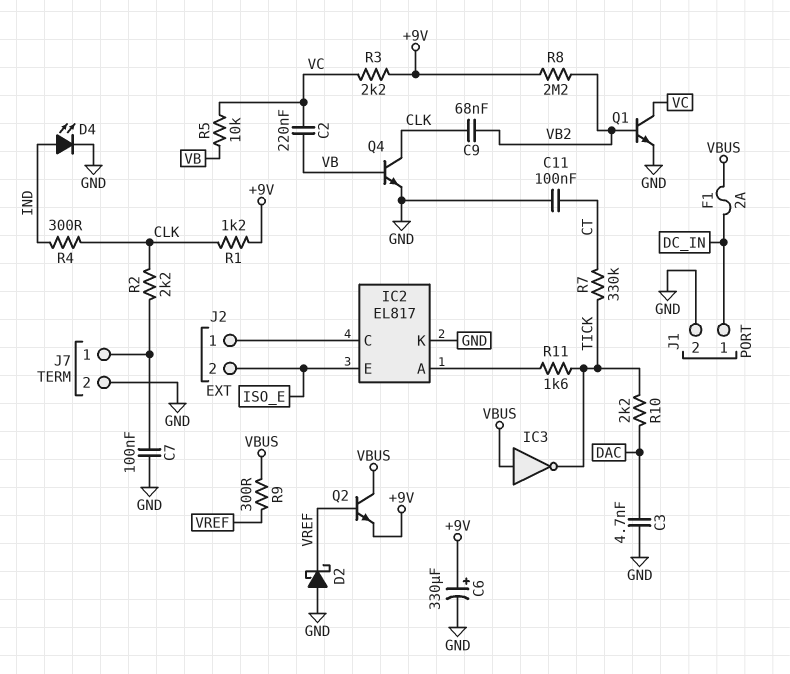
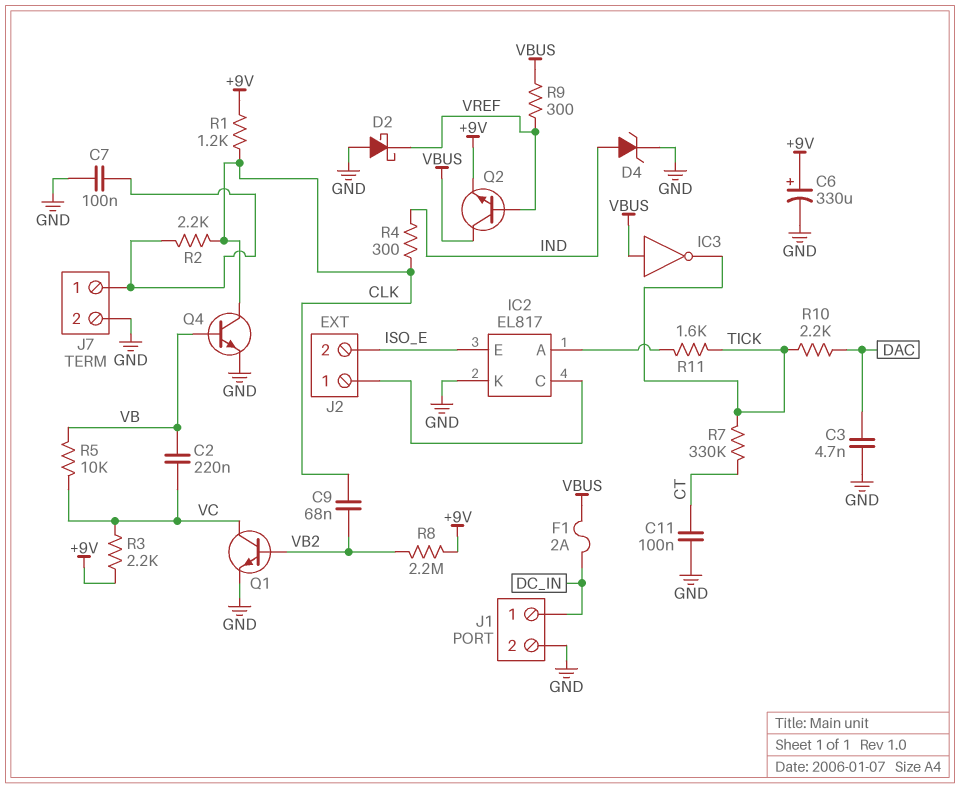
D4: LED (A IND, K GND) -> zener (A IND, K GND)

